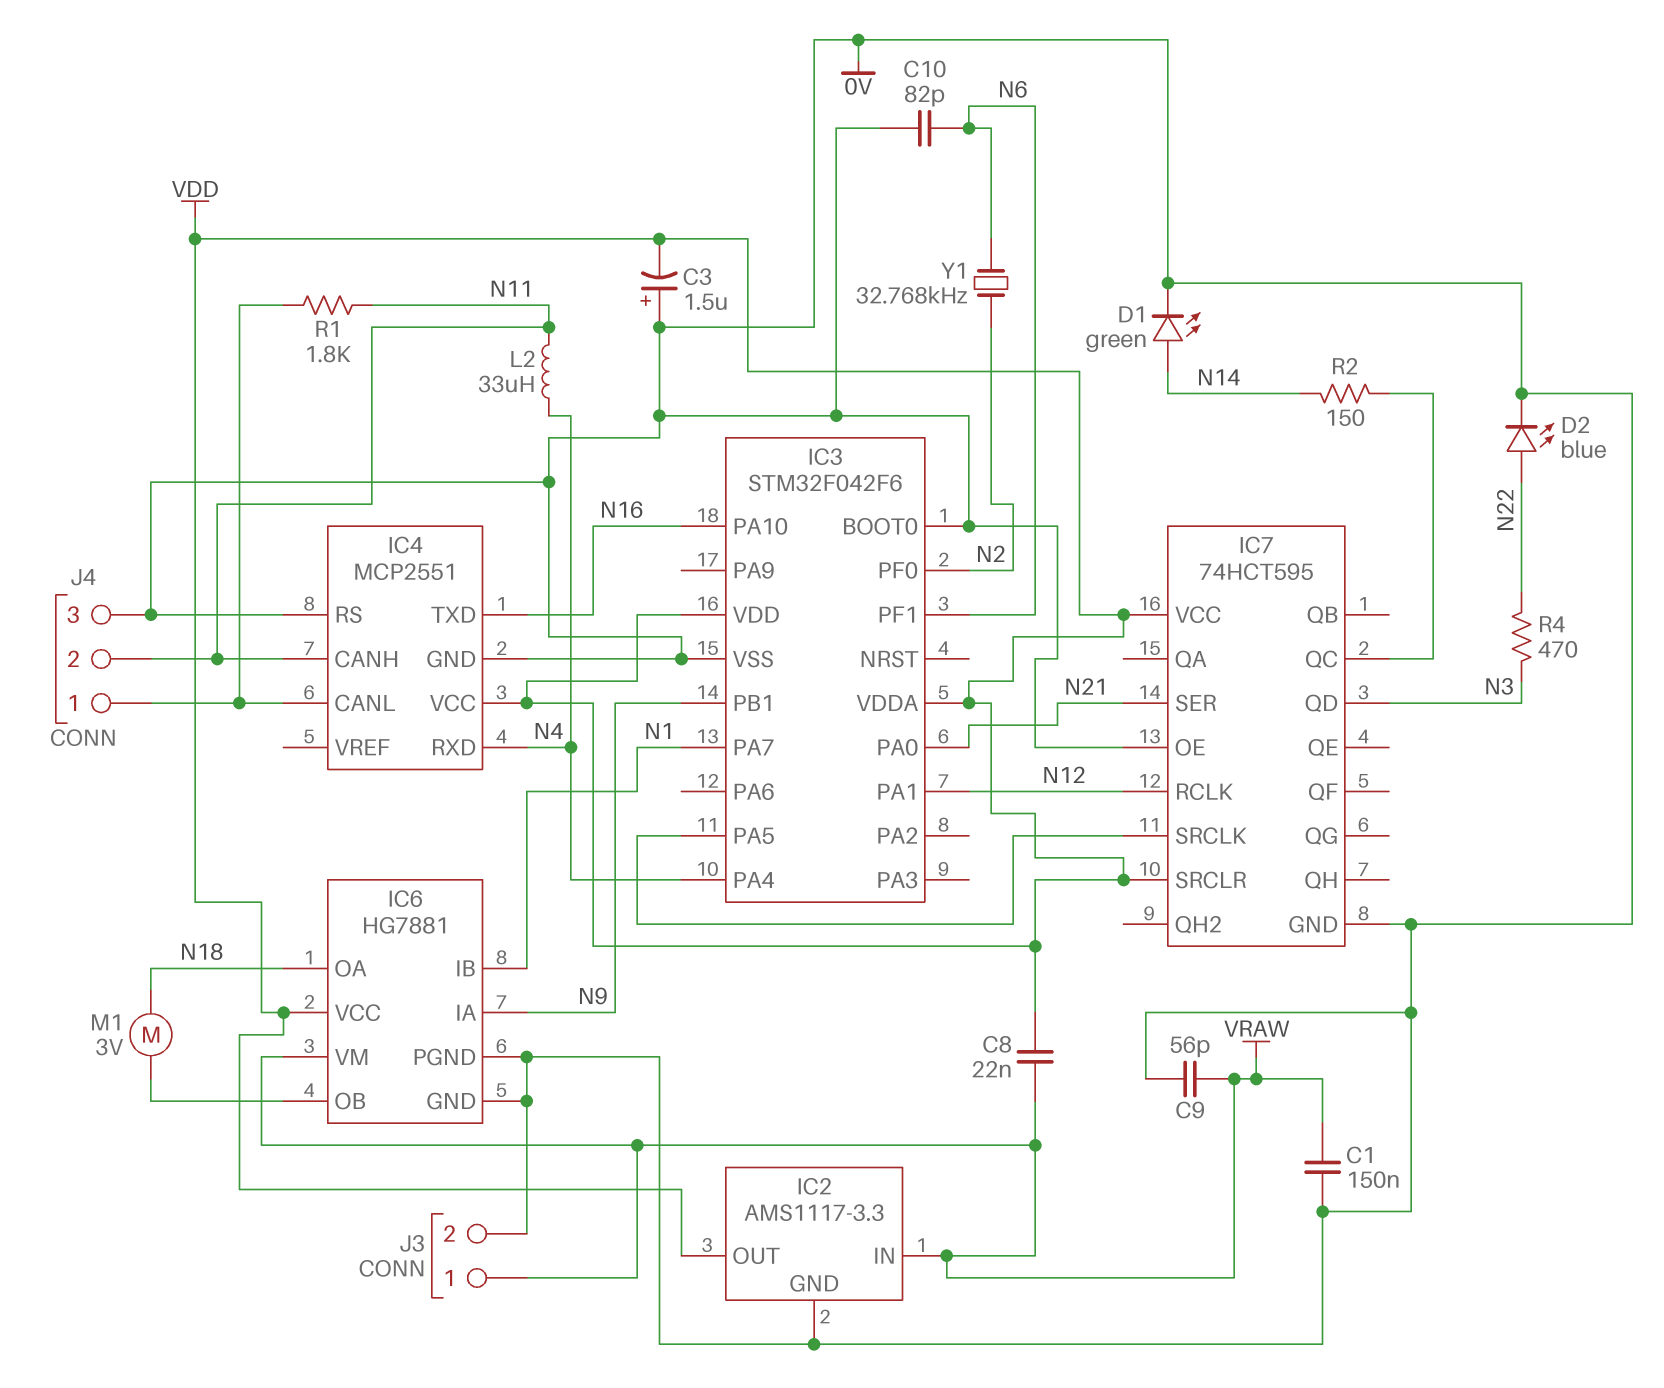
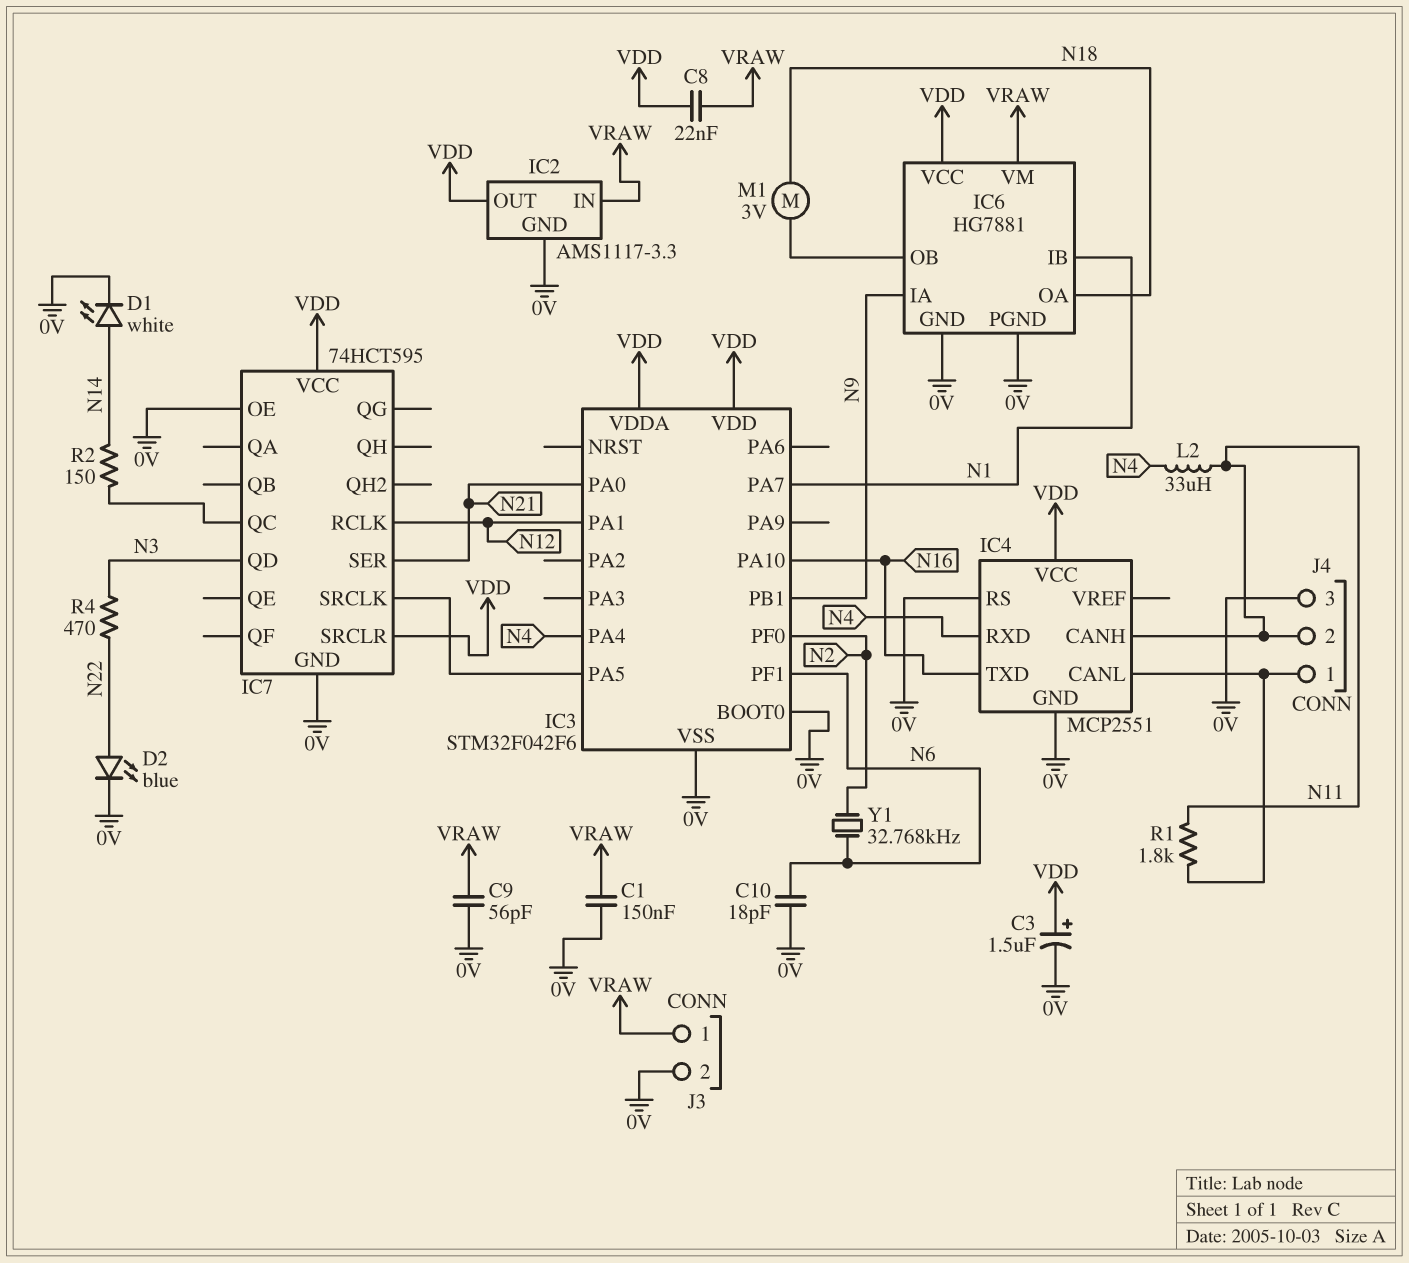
C3: 1.5uF (plus 0V, minus VDD) -> 1.5uF (plus VDD, minus 0V)
C10: 82pF (0V, N6) -> 18pF (0V, N6)
D1: LED green (A N14, K 0V) -> LED white (A N14, K 0V)

